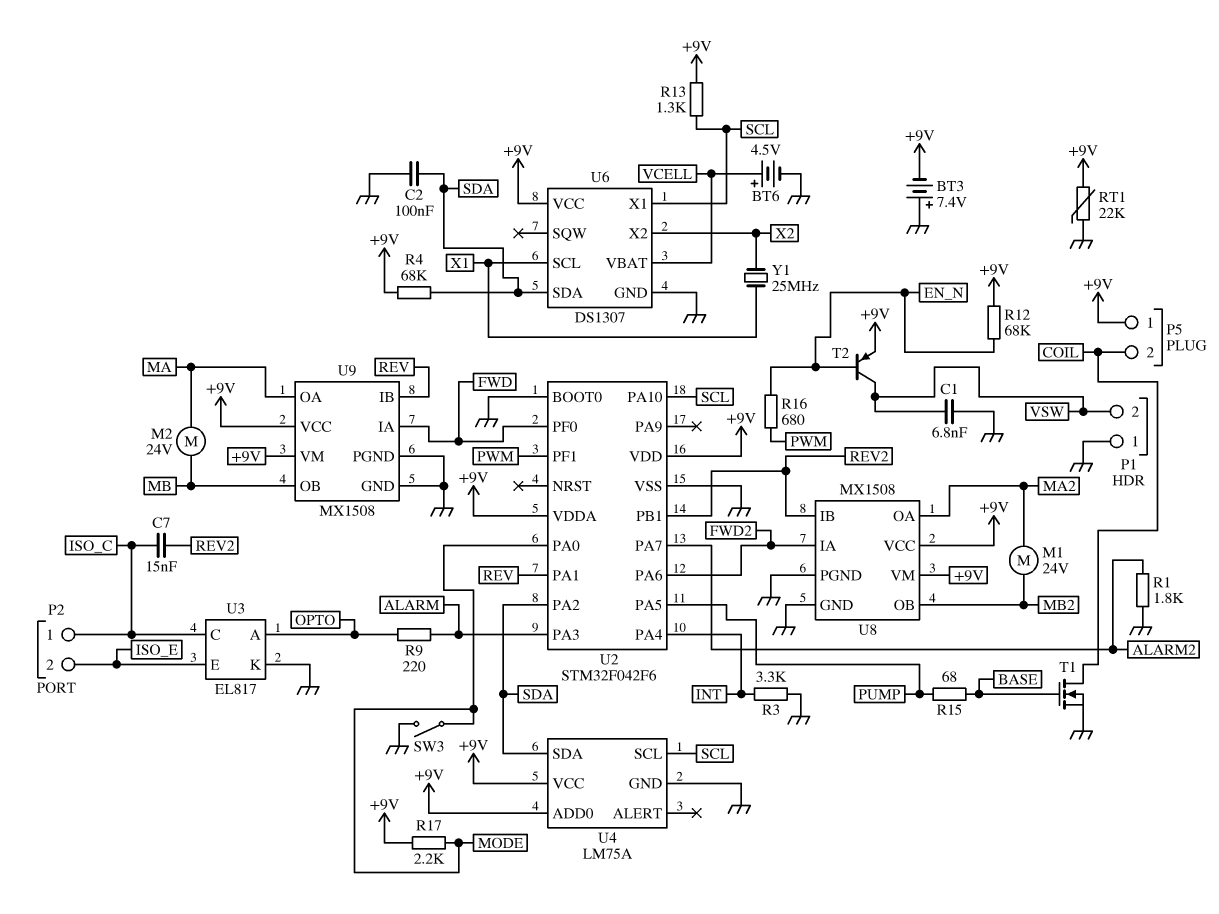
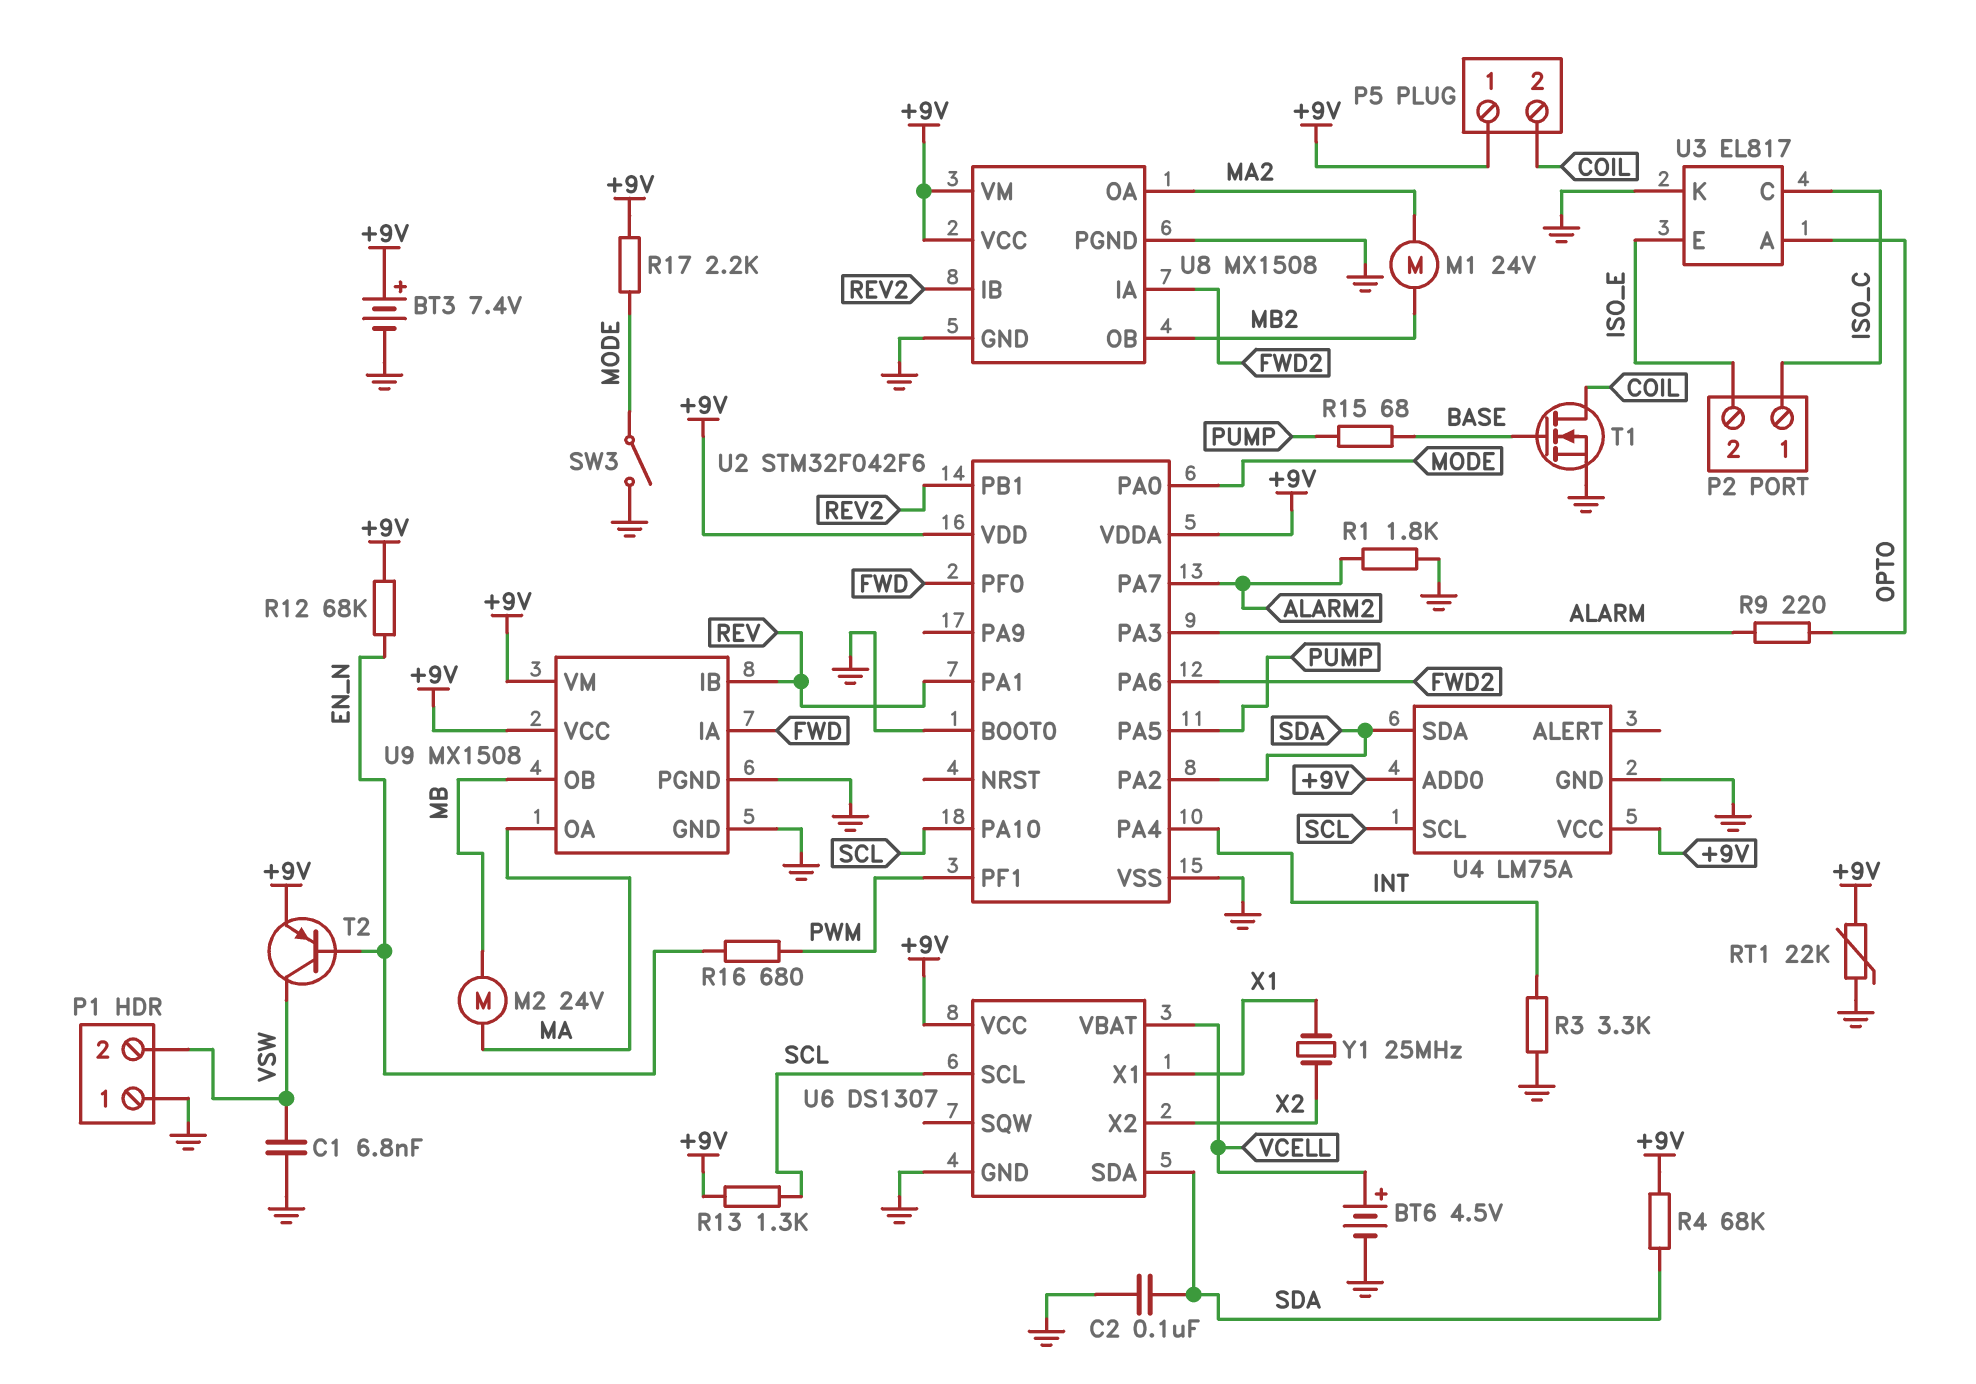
BT3: 7.4V (plus GND, minus +9V) -> 7.4V (plus +9V, minus GND)
C7: 15nF (ISO_C, REV2) -> none
U6 pin SCL: X1 -> SCL
U6 pin X1: SCL -> X1

